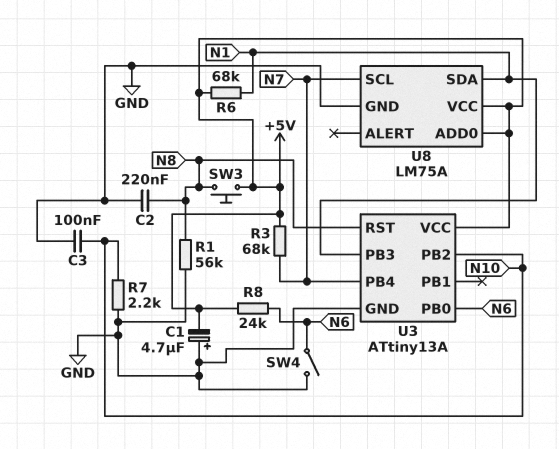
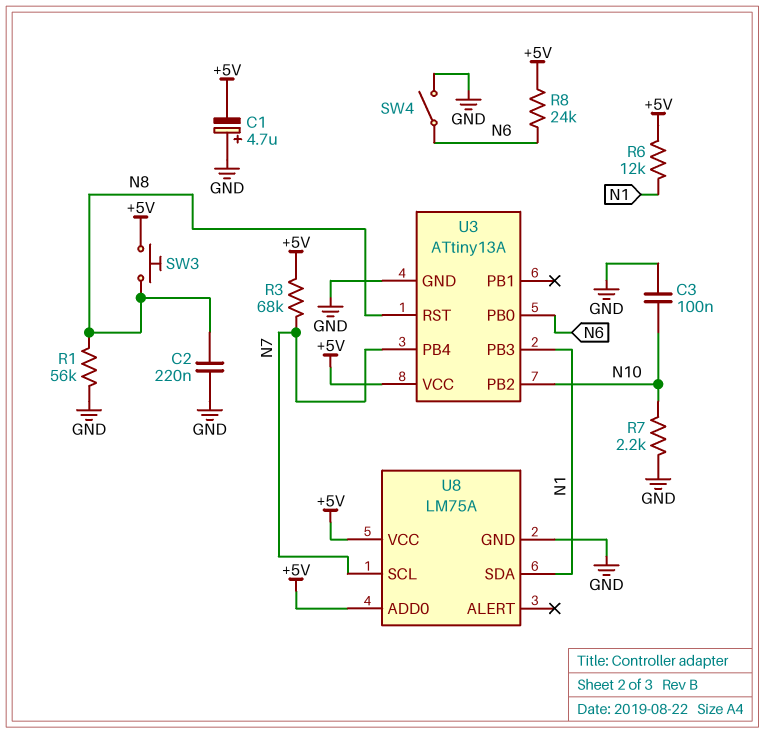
R6: 68k (+5V, N1) -> 12k (+5V, N1)

